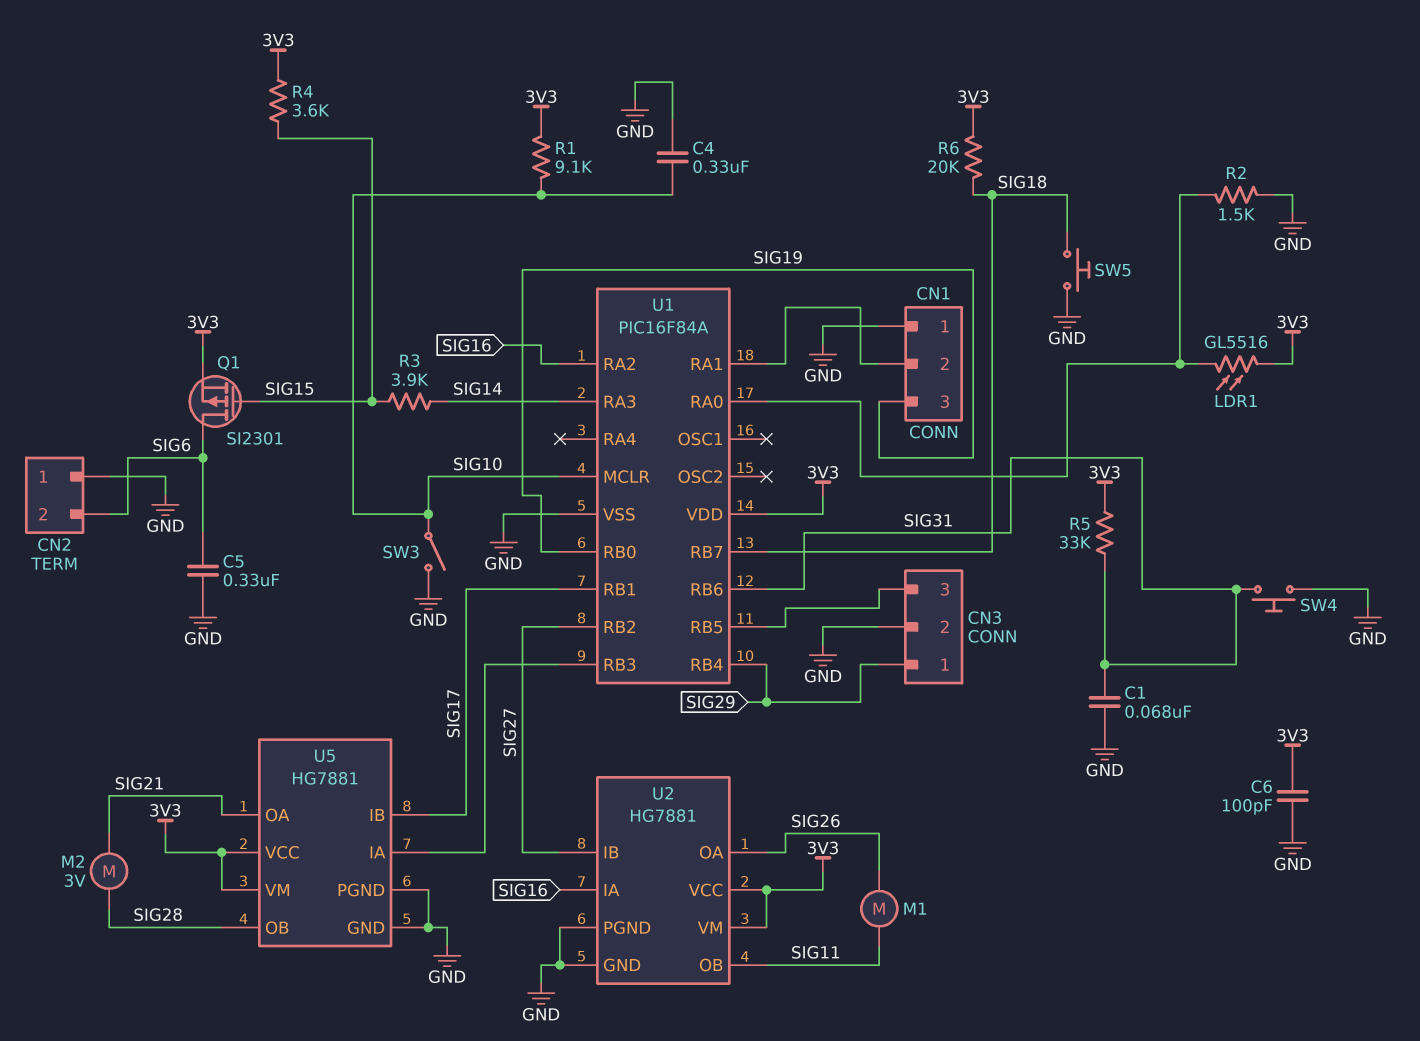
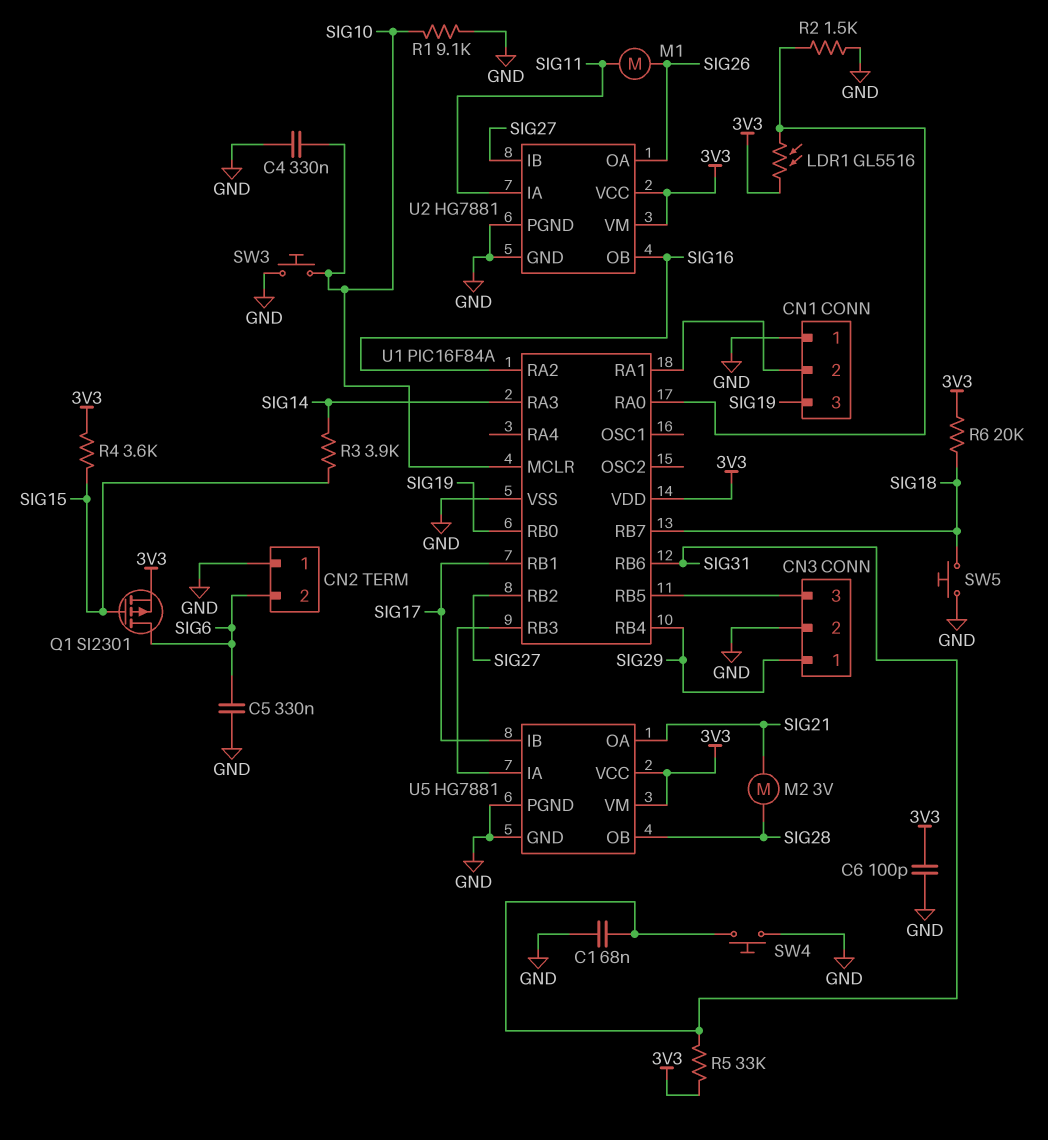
R1: 9.1k (3V3, SIG10) -> 9.1k (GND, SIG10)
SW3: switch (GND, SIG10) -> button (GND, SIG10)
U2 pin IA: SIG16 -> SIG11
U2 pin OB: SIG11 -> SIG16

